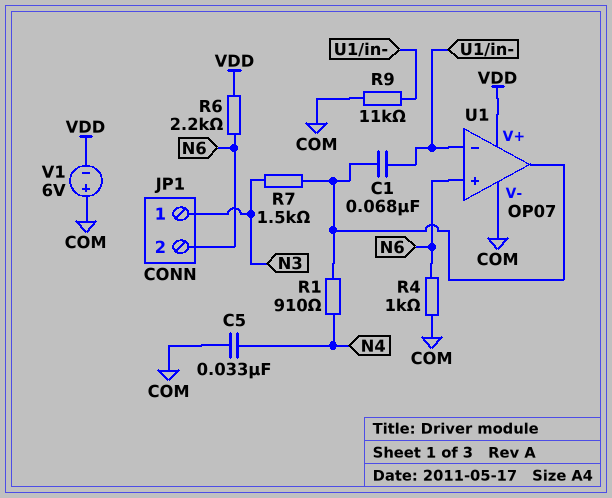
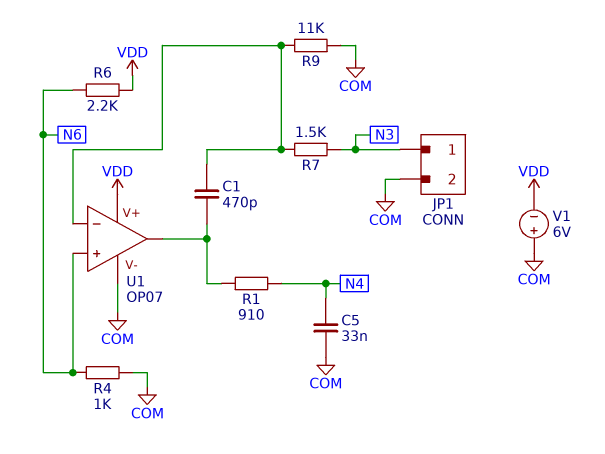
C1: 68nF (U1/in-, U1/out) -> 470pF (U1/in-, U1/out)
JP1 pin 2: N6 -> COM
R7: 1.5k (N3, U1/out) -> 1.5k (N3, U1/in-)

